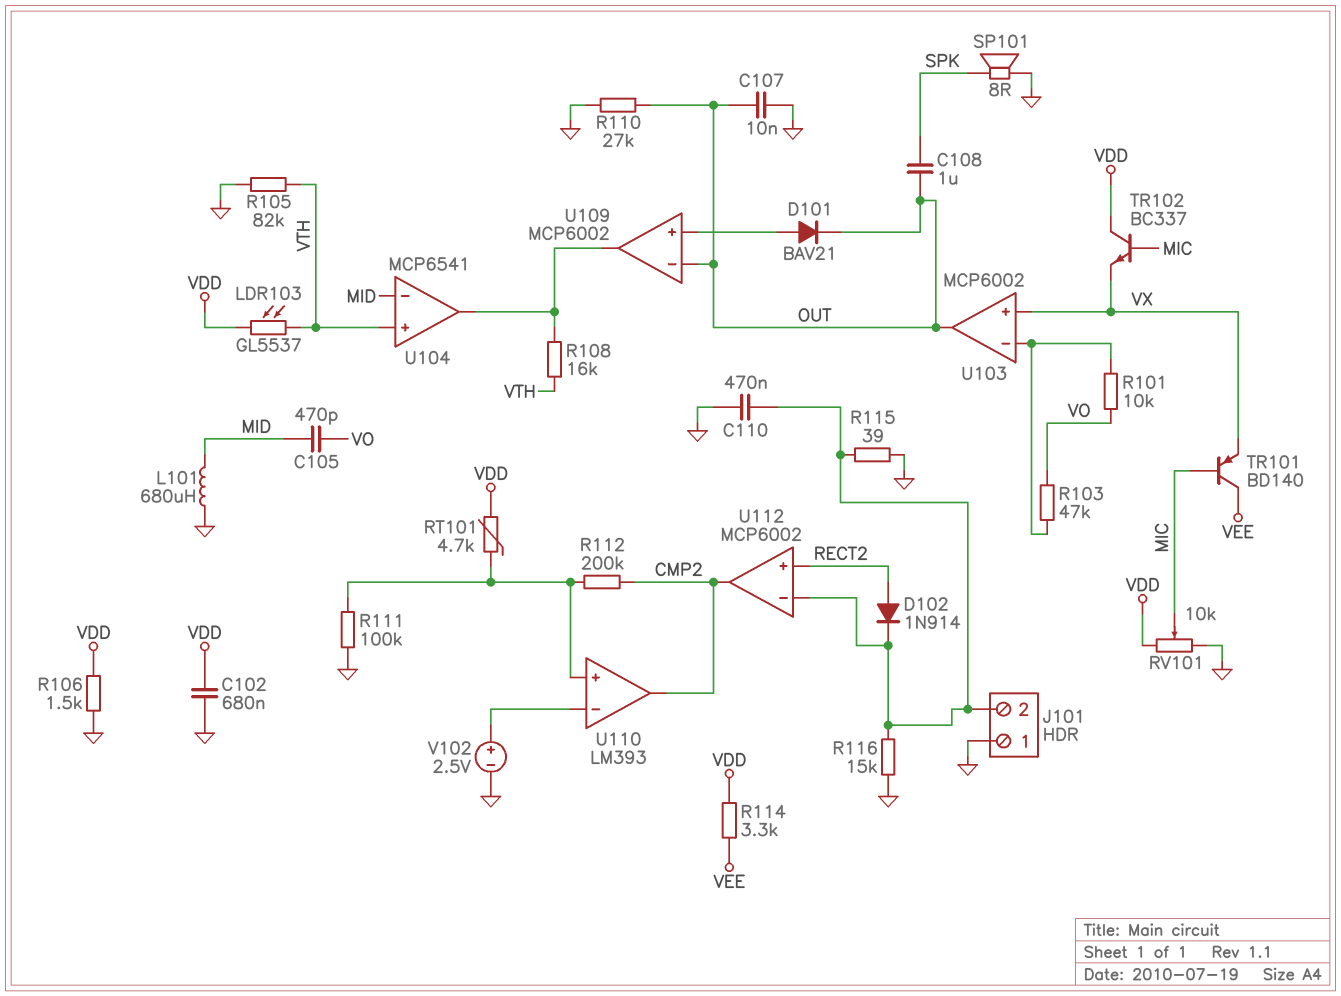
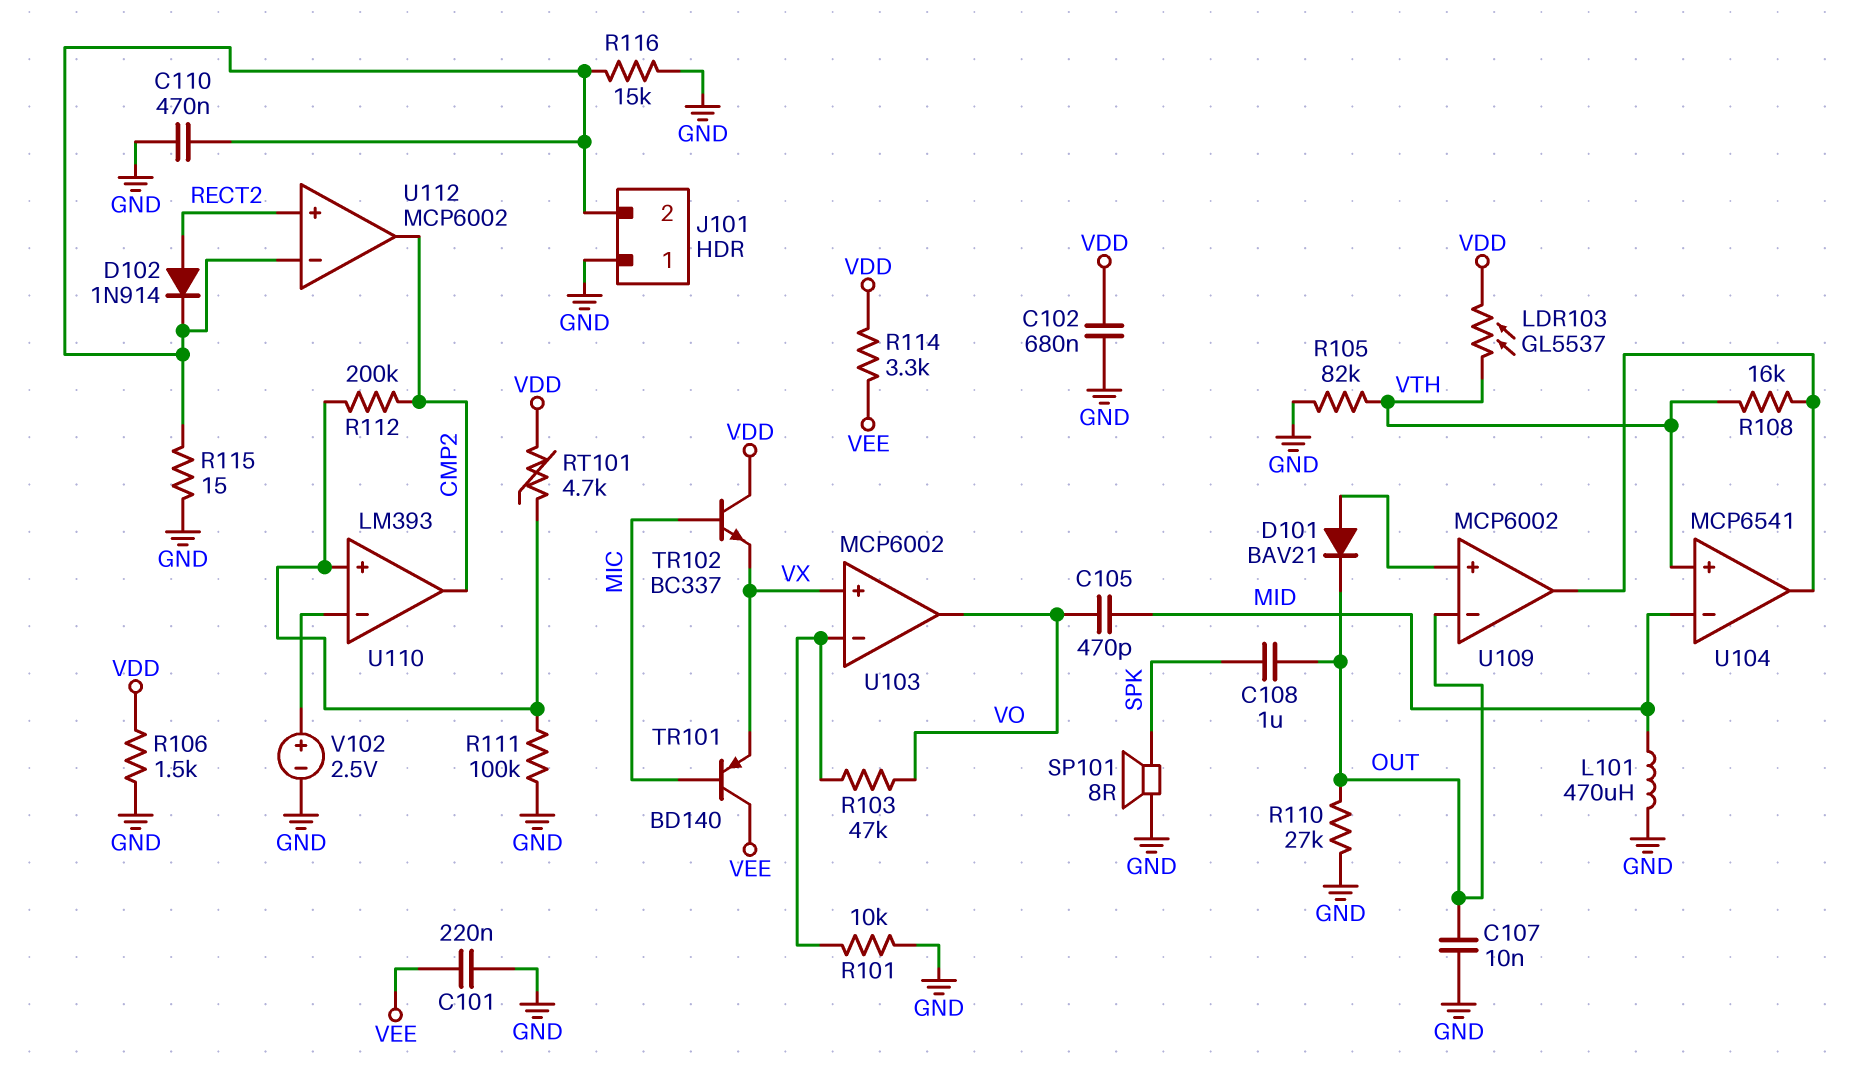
C101: none -> 220nF (GND, VEE)
L101: 680uH (GND, MID) -> 470uH (GND, MID)
R101: 10k (U103/in-, VO) -> 10k (GND, U103/in-)
R115: 39 (GND, J101/2) -> 15 (GND, J101/2)
RV101: 10k (GND, VDD, wiper MIC) -> none
U103 pin out: OUT -> VO

